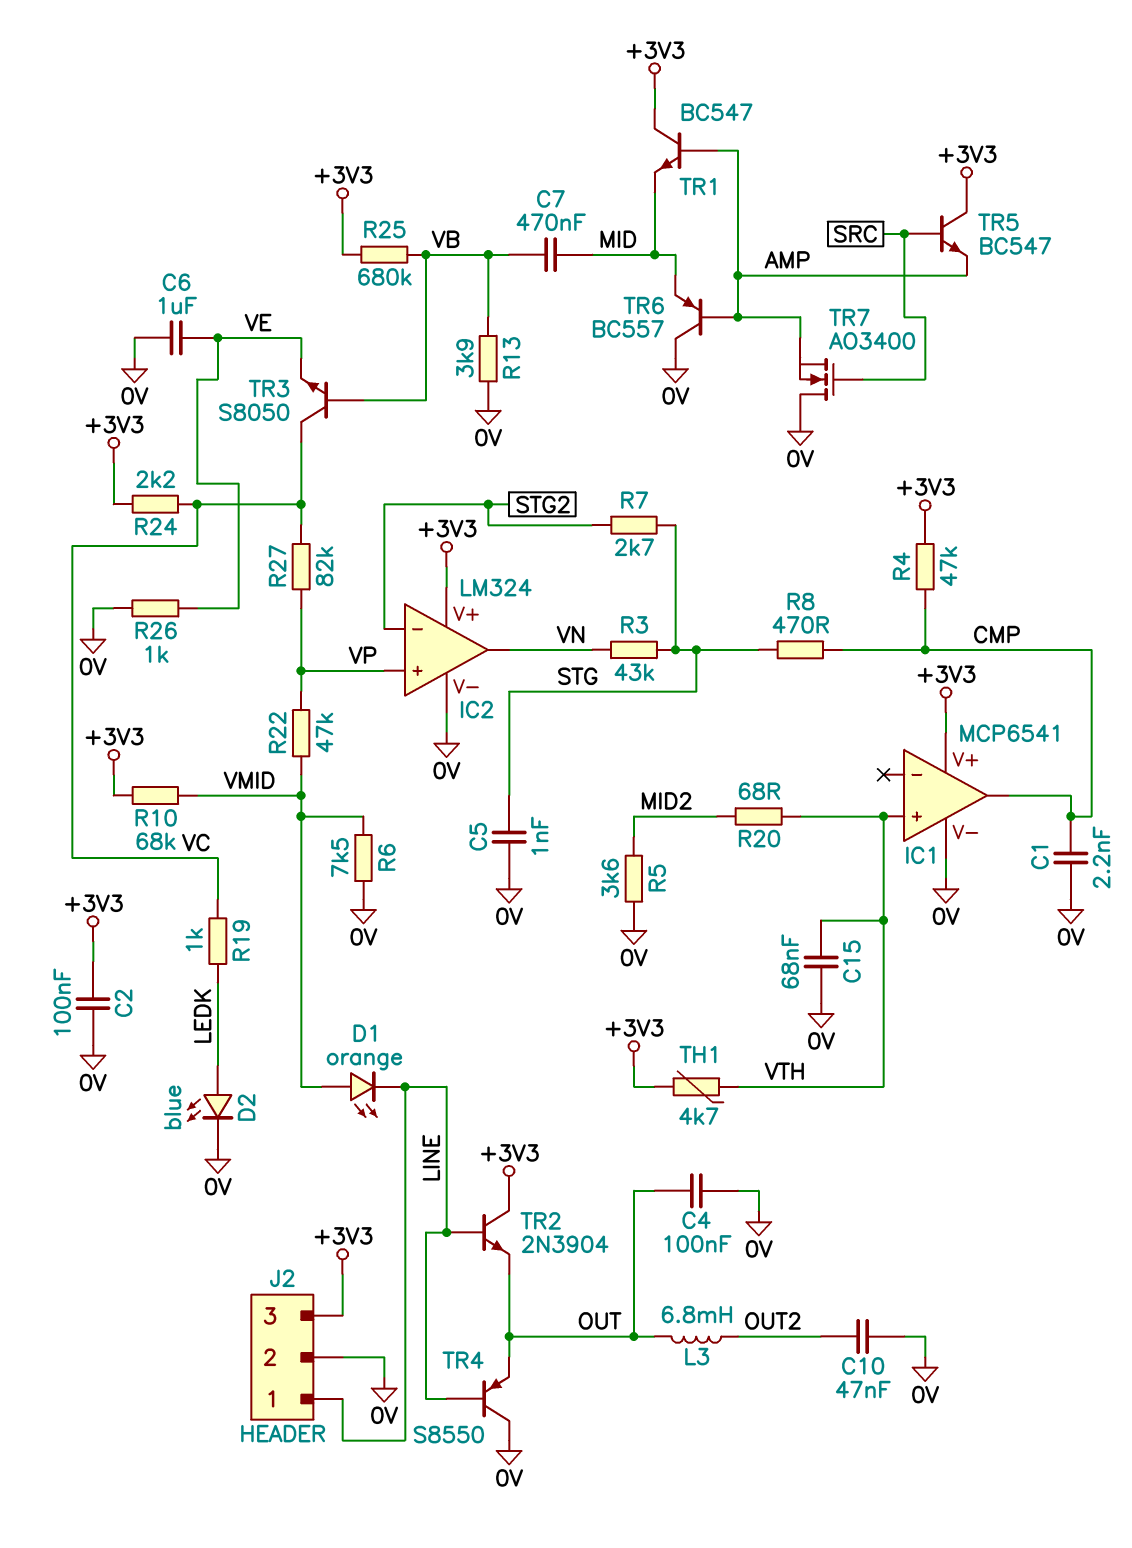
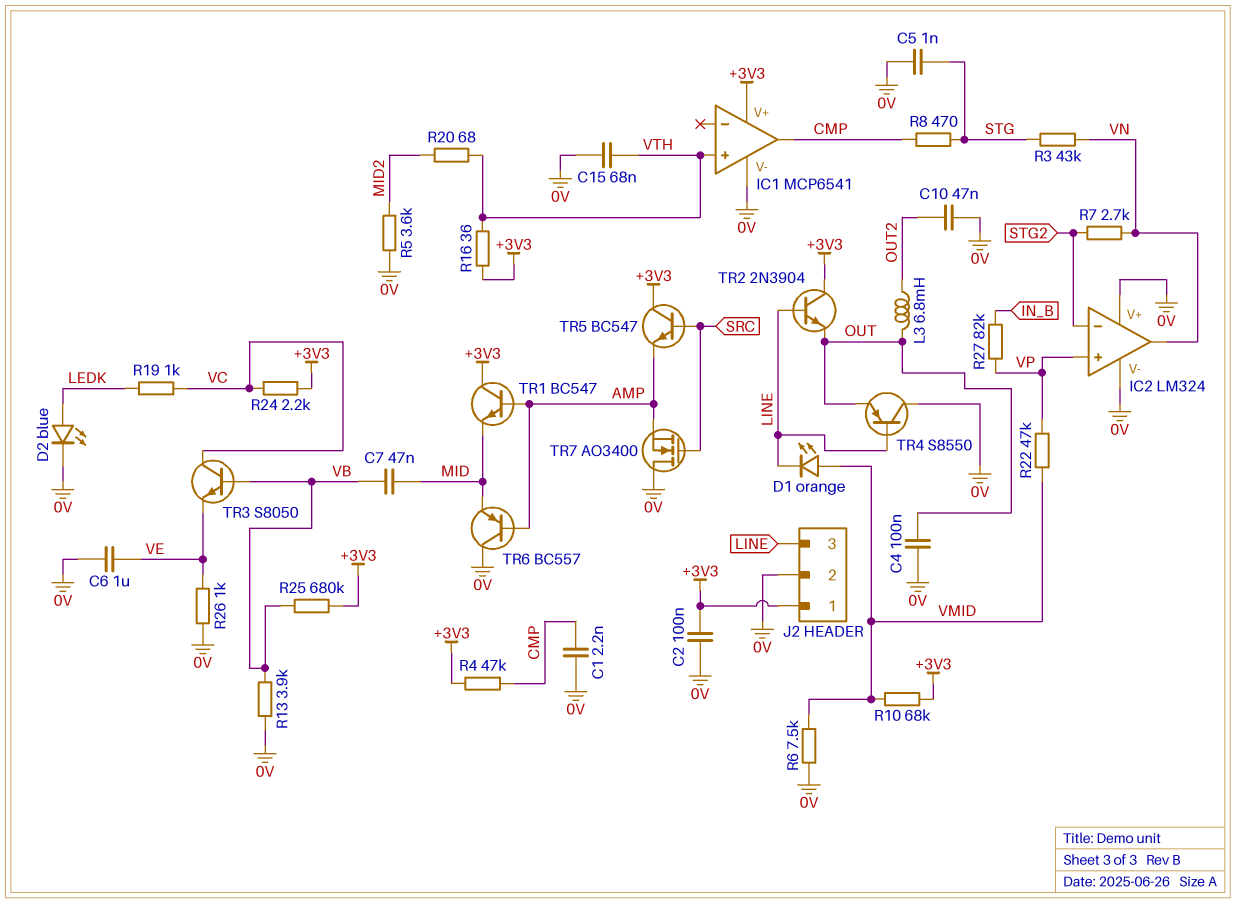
C7: 470nF (MID, VB) -> 47nF (MID, VB)
IC2 pin V+: +3V3 -> 0V
J2 pin 1: LINE -> +3V3
J2 pin 3: +3V3 -> LINE
R7: 2.7k (STG, STG2) -> 2.7k (STG2, VN)
R16: none -> 36 (+3V3, VTH)
R27: 82k (VC, VP) -> 82k (IN_B, VP)
TH1: 4.7k (+3V3, VTH) -> none

